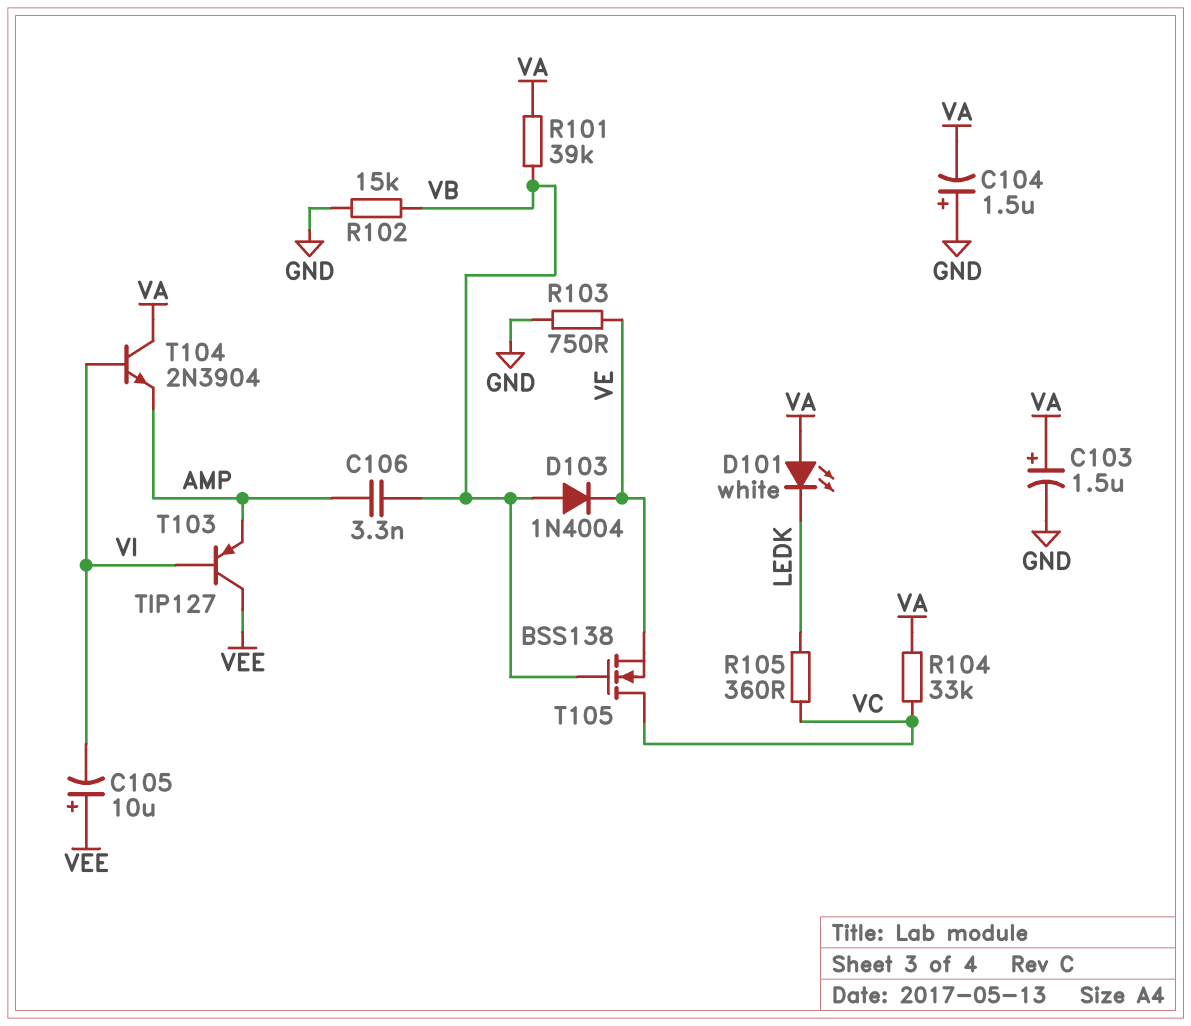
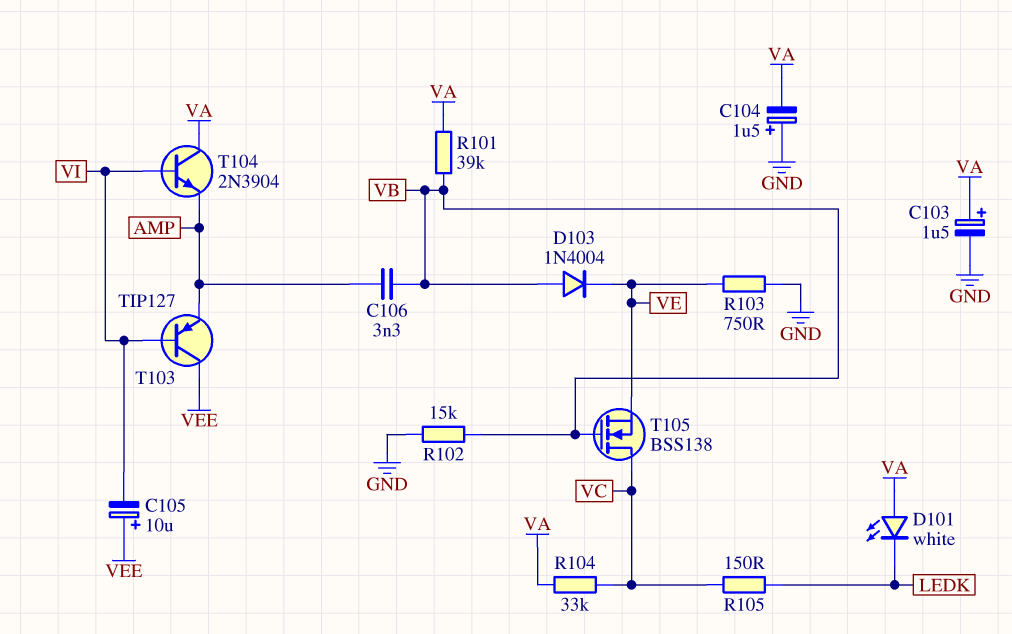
R105: 360 (LEDK, VC) -> 150 (LEDK, VC)

